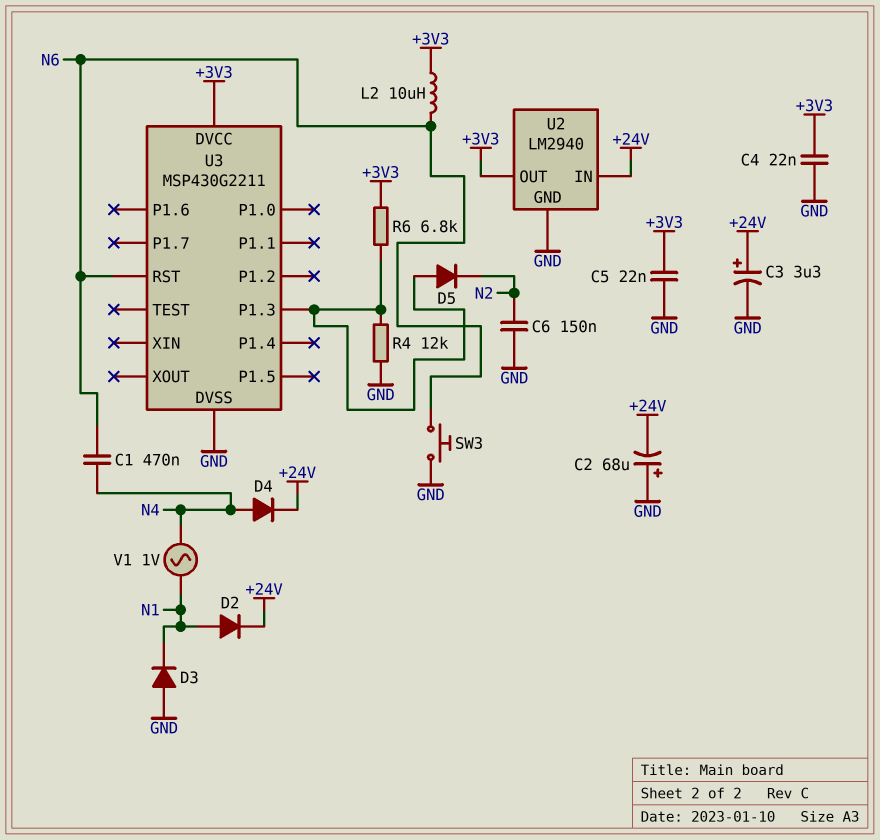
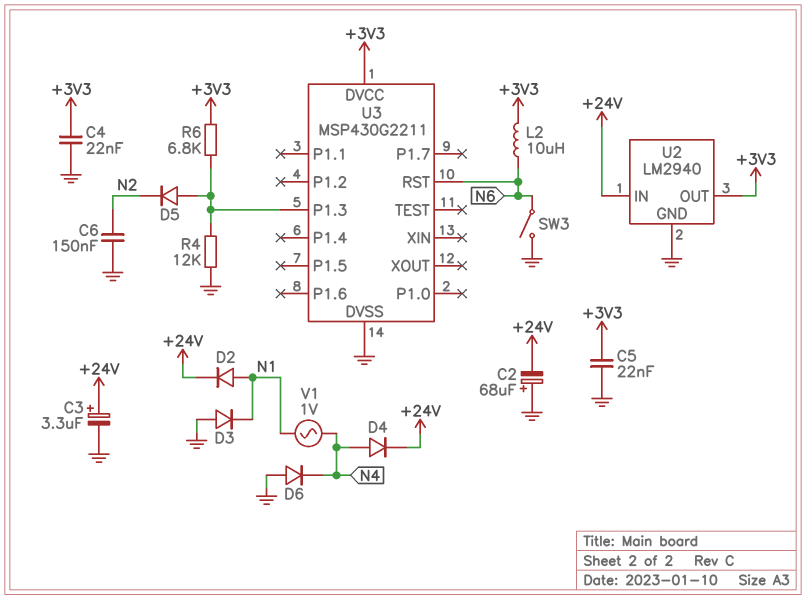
C1: 470nF (N4, N6) -> none
D6: none -> diode (A GND, K N4)
SW3: button (GND, N6) -> switch (GND, N6)

